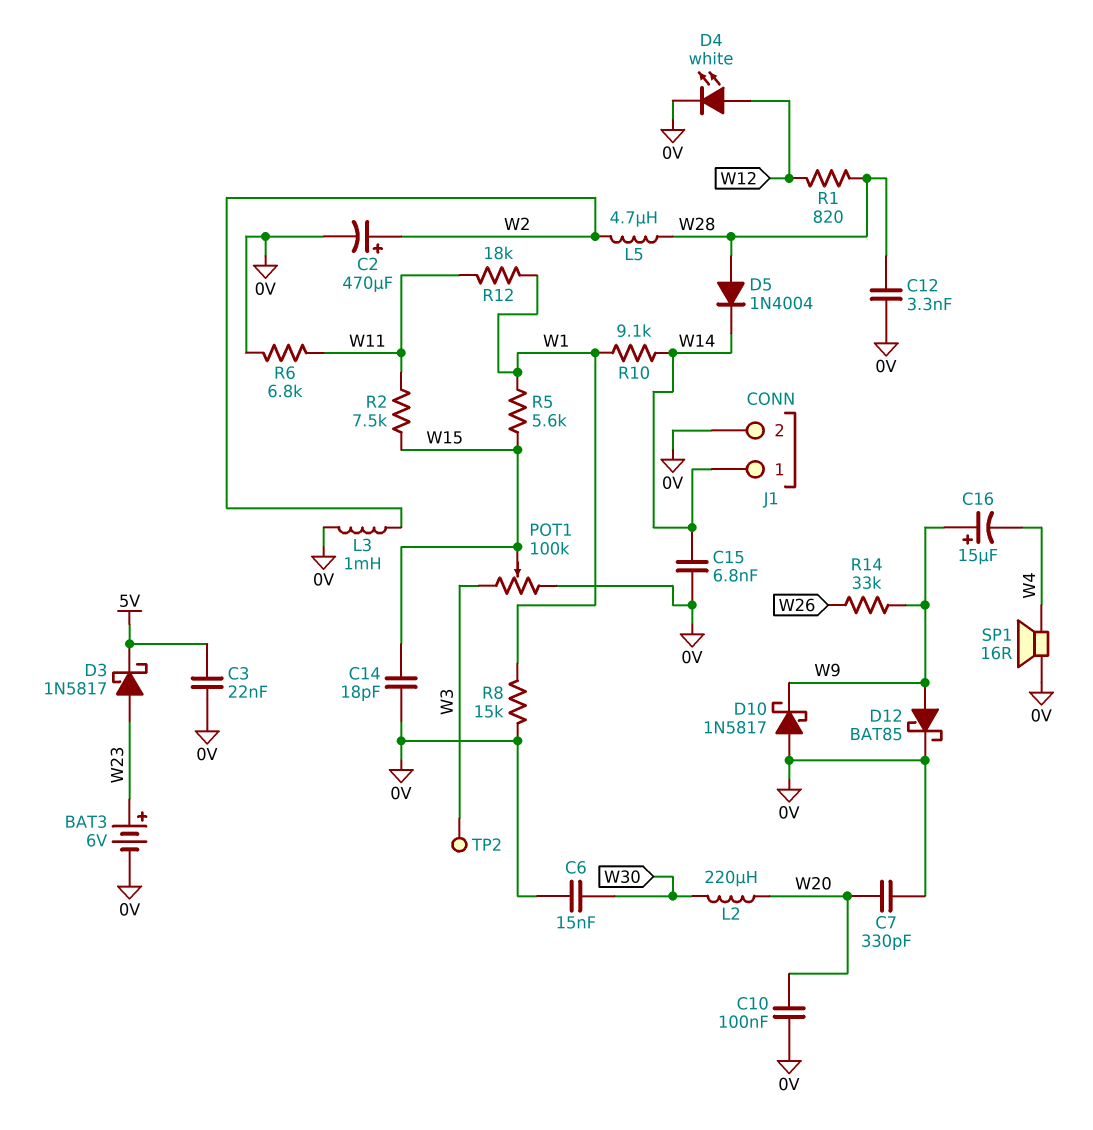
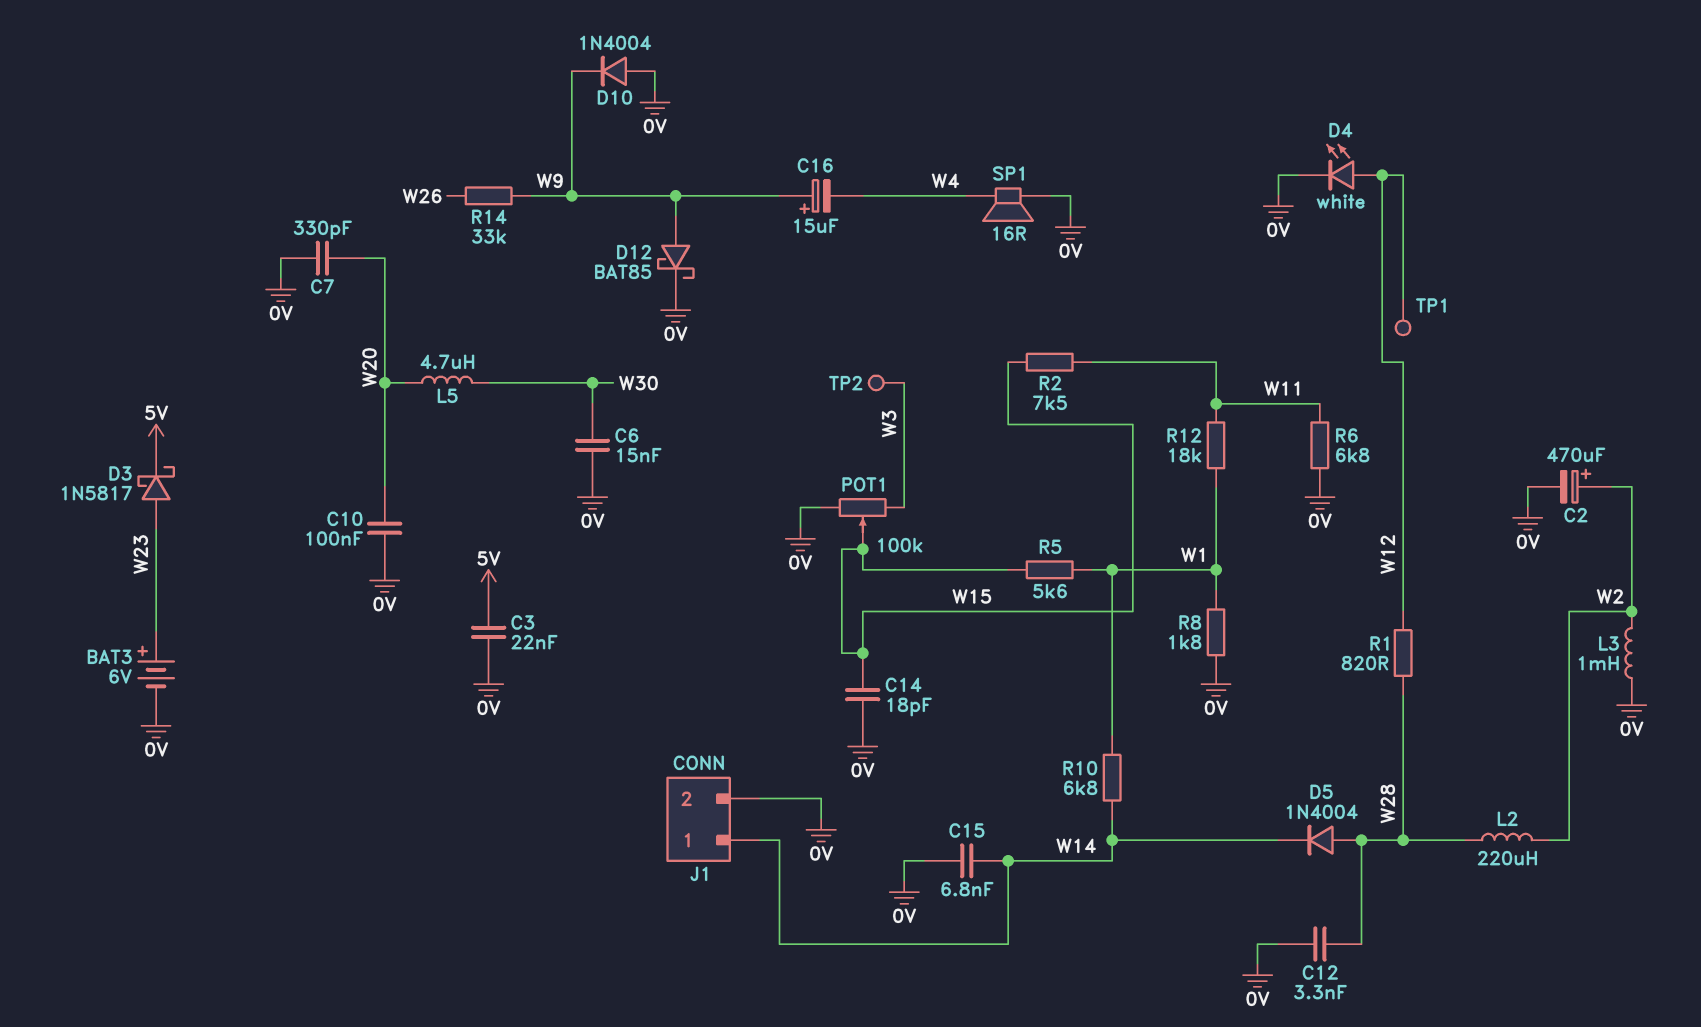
D10: schottky 1N5817 (A 0V, K W9) -> diode 1N4004 (A 0V, K W9)
L2: 220uH (W20, W30) -> 220uH (W2, W28)
L5: 4.7uH (W2, W28) -> 4.7uH (W20, W30)
R8: 15k (0V, W1) -> 1.8k (0V, W1)
R10: 9.1k (W1, W14) -> 6.8k (W1, W14)
TP1: none -> test point (W12)

